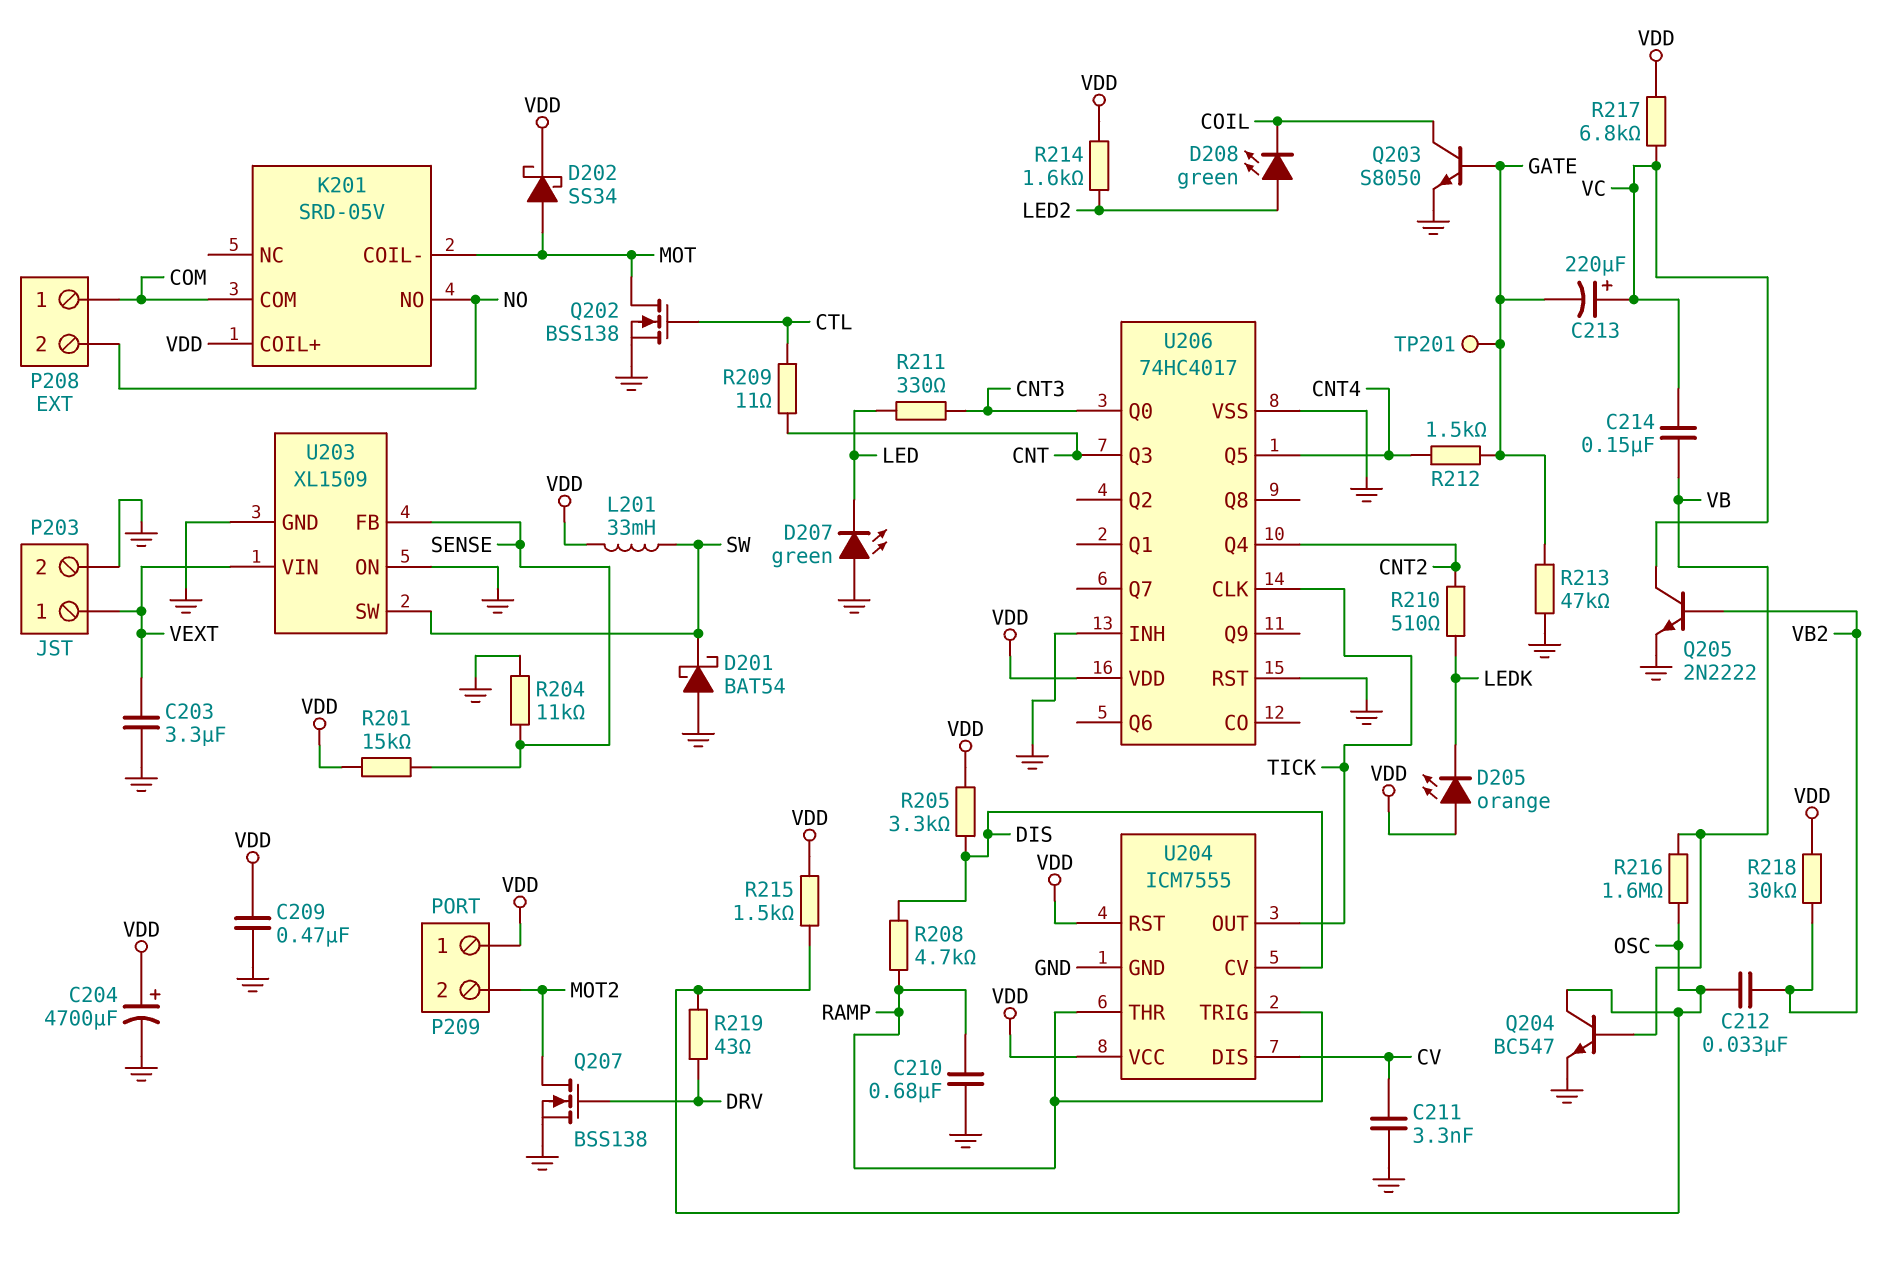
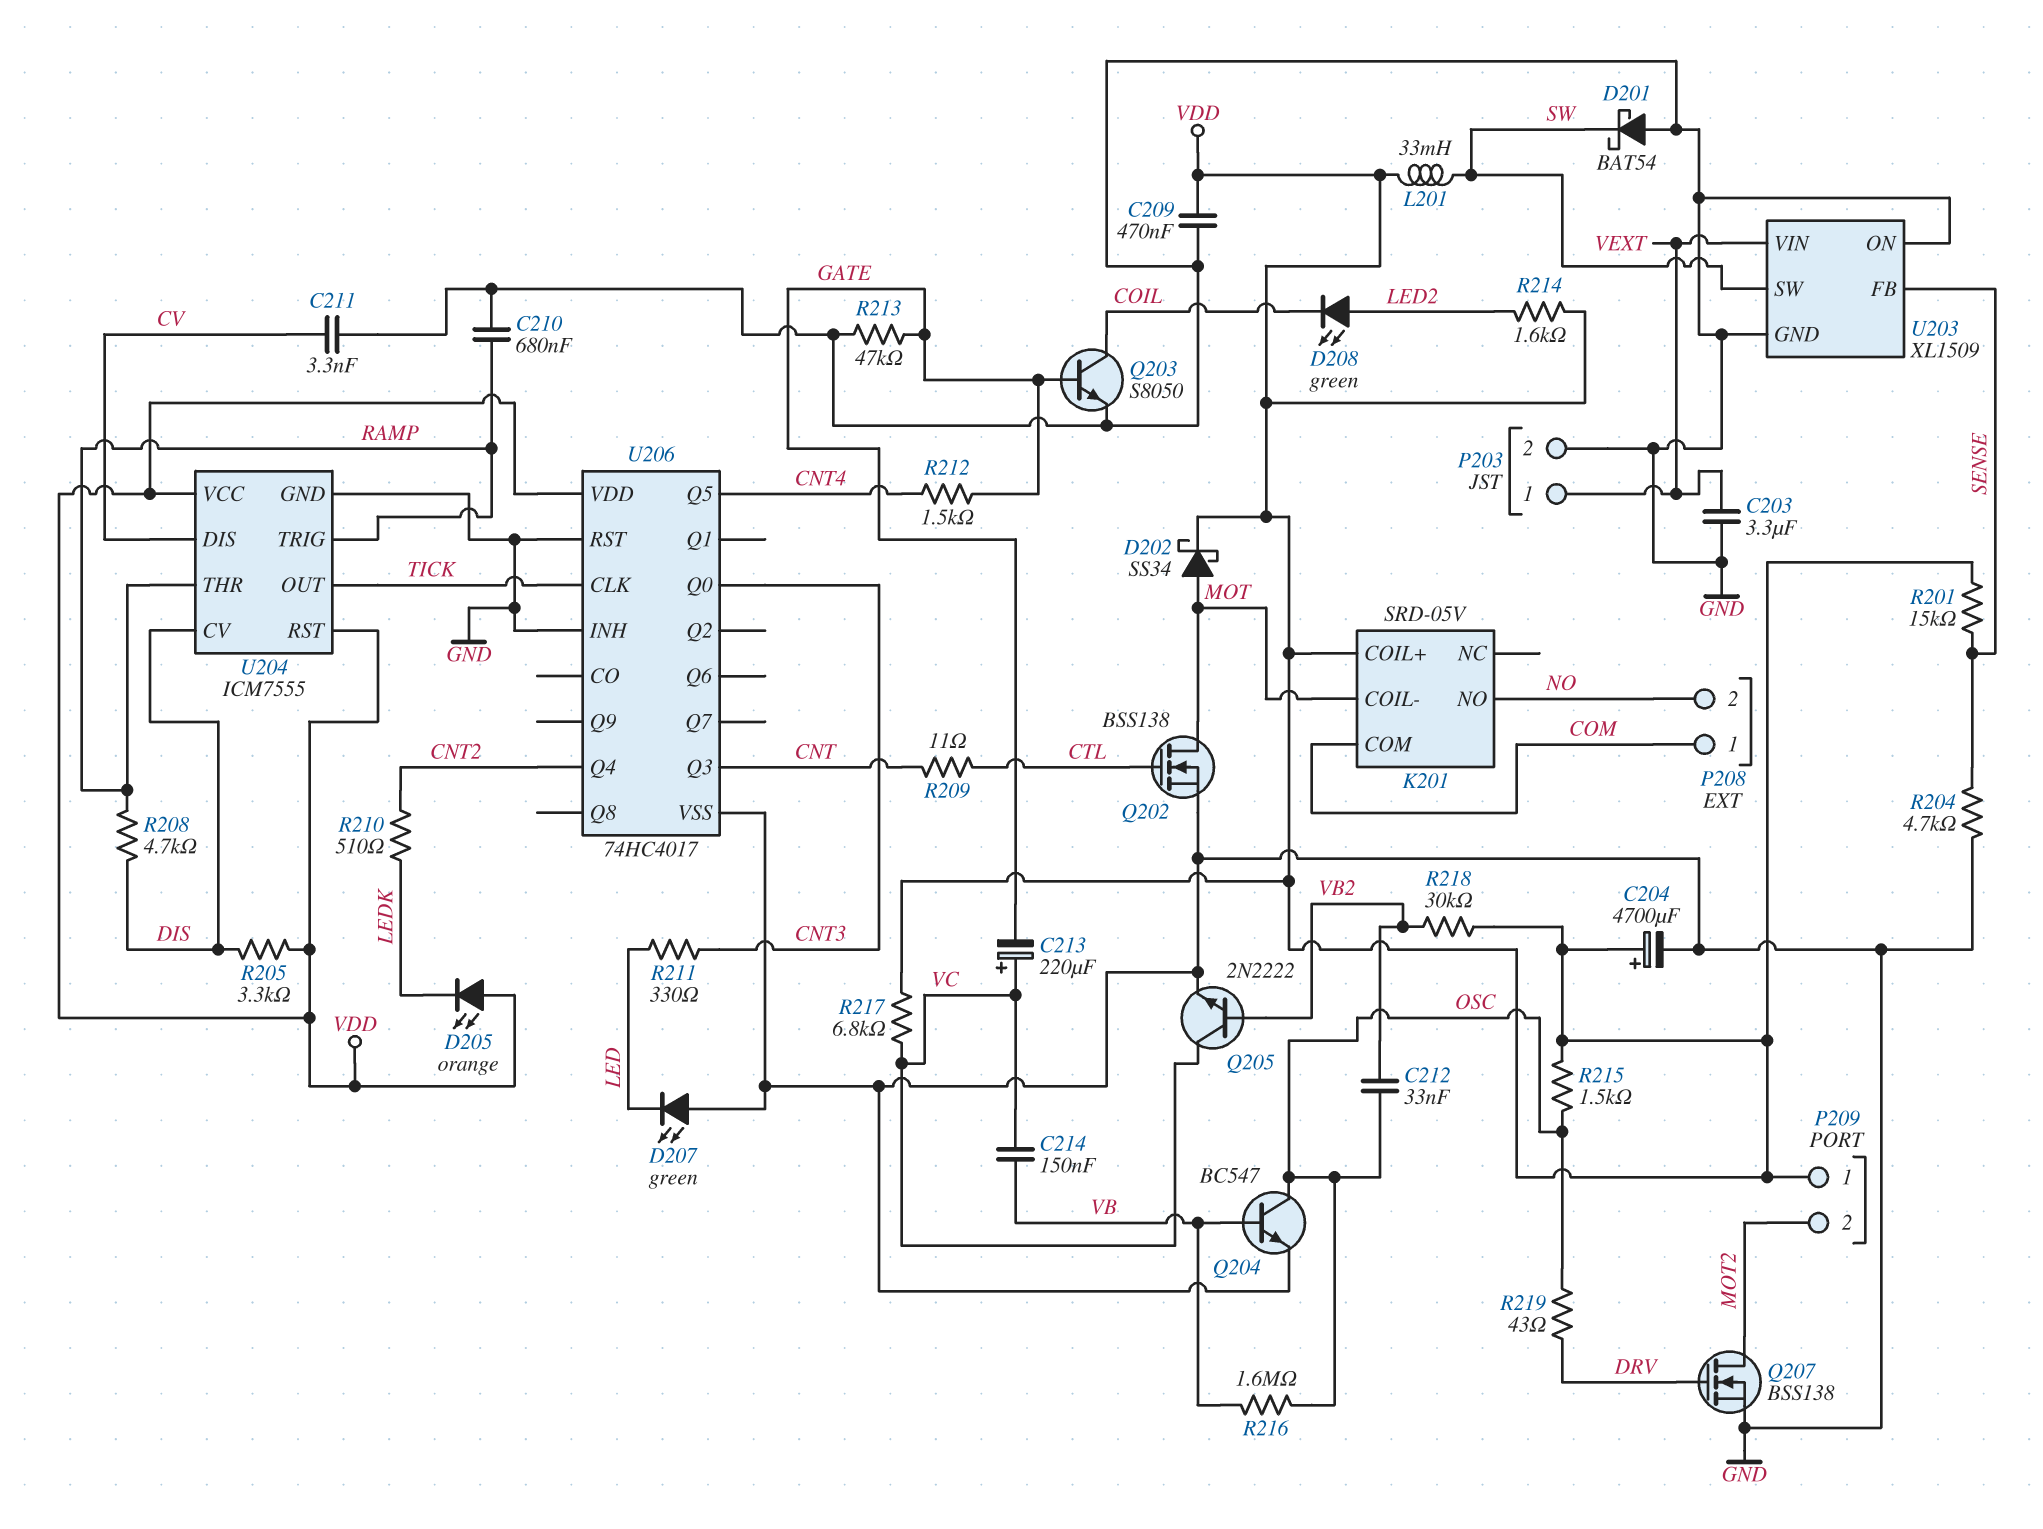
R204: 11k (GND, SENSE) -> 4.7k (GND, SENSE)
TP201: test point (GATE) -> none

